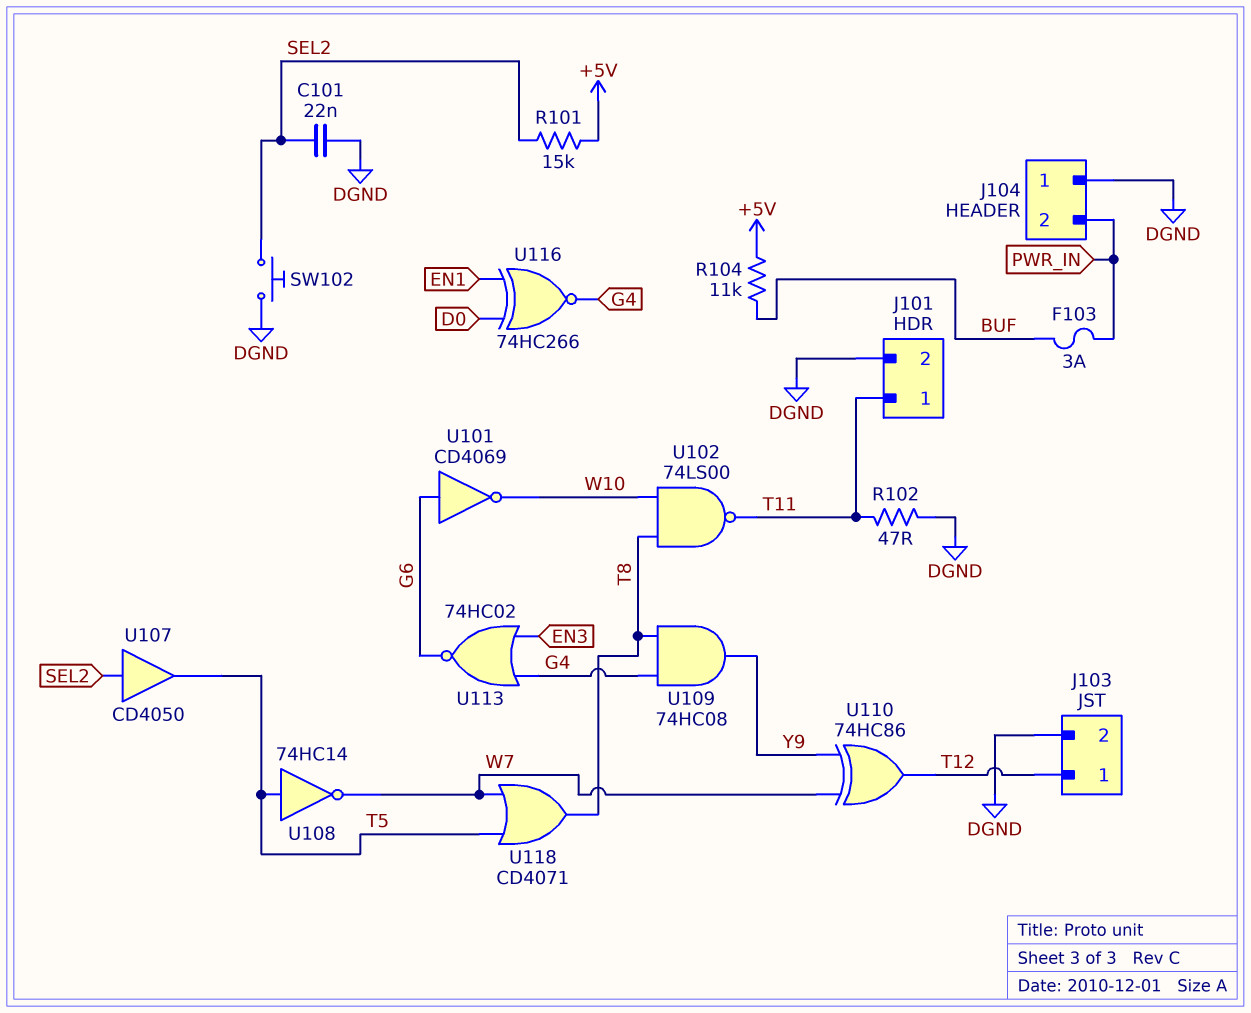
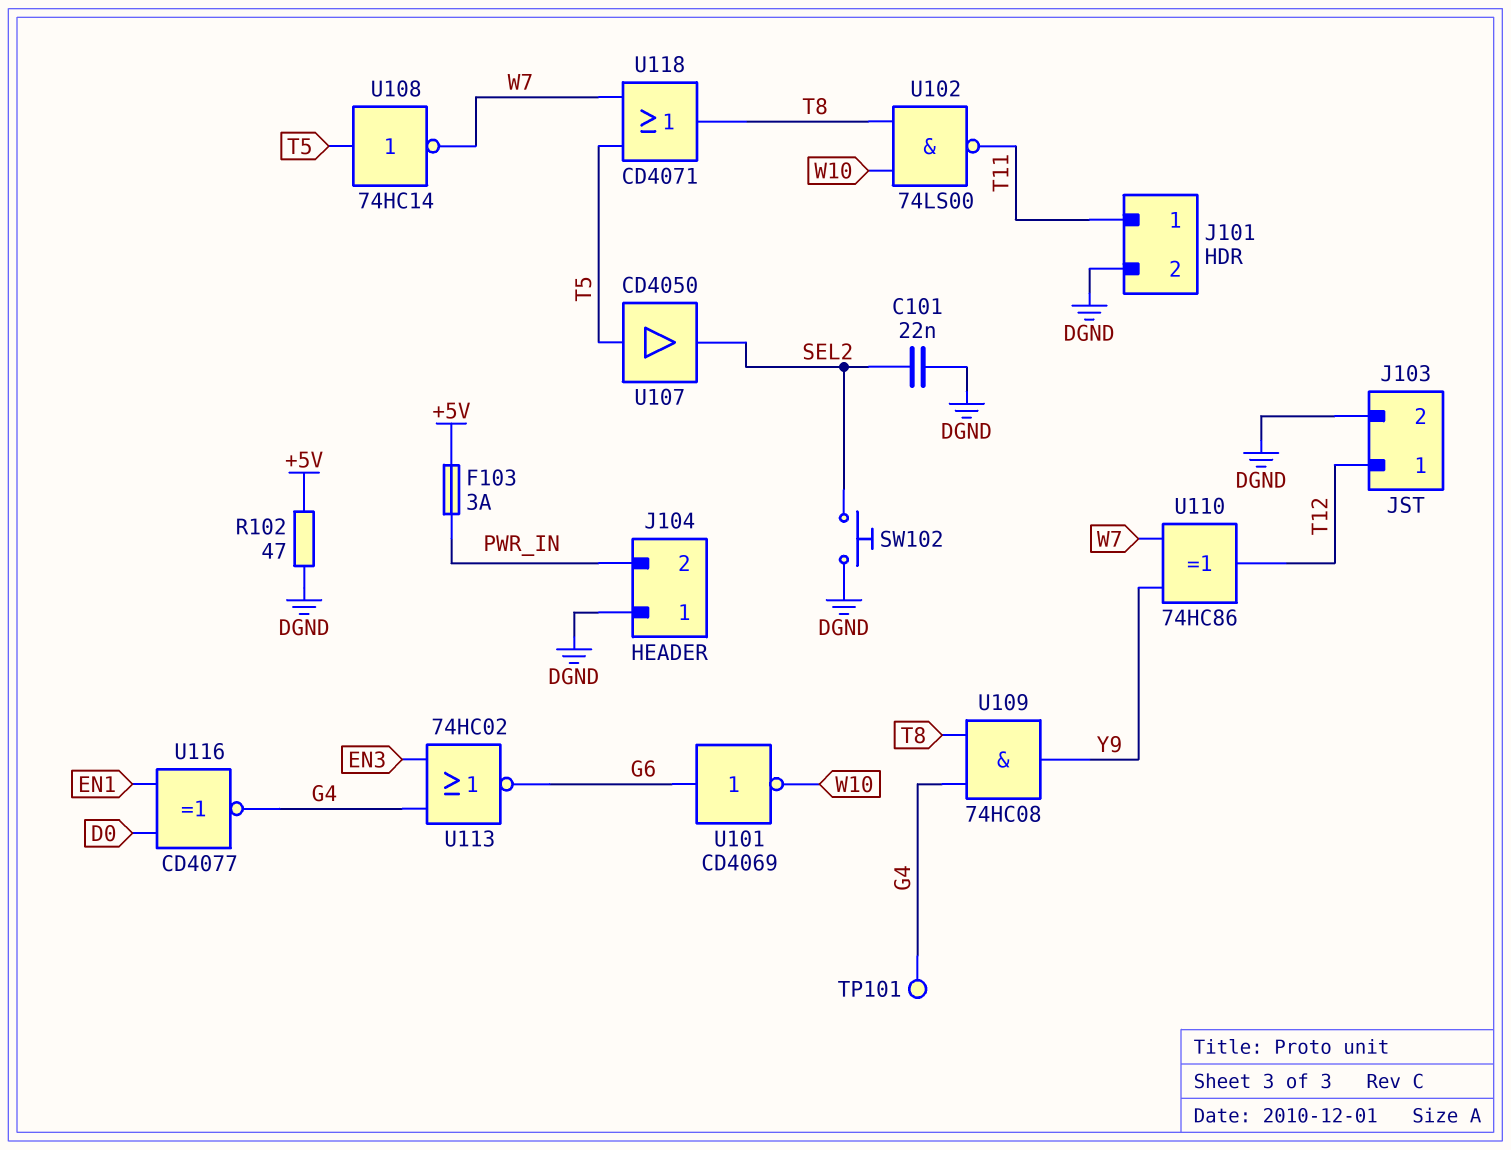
F103: 3A (BUF, PWR_IN) -> 3A (+5V, PWR_IN)
R101: 15k (+5V, SEL2) -> none
R102: 47 (DGND, T11) -> 47 (+5V, DGND)
R104: 11k (+5V, BUF) -> none
TP101: none -> test point (G4)
U107: buffer CD4050 (in SEL2, out T5) -> buffer CD4050 (in T5, out SEL2)
U116: XNOR 74HC266 (in D0, in EN1, out G4) -> XNOR CD4077 (in D0, in EN1, out G4)

